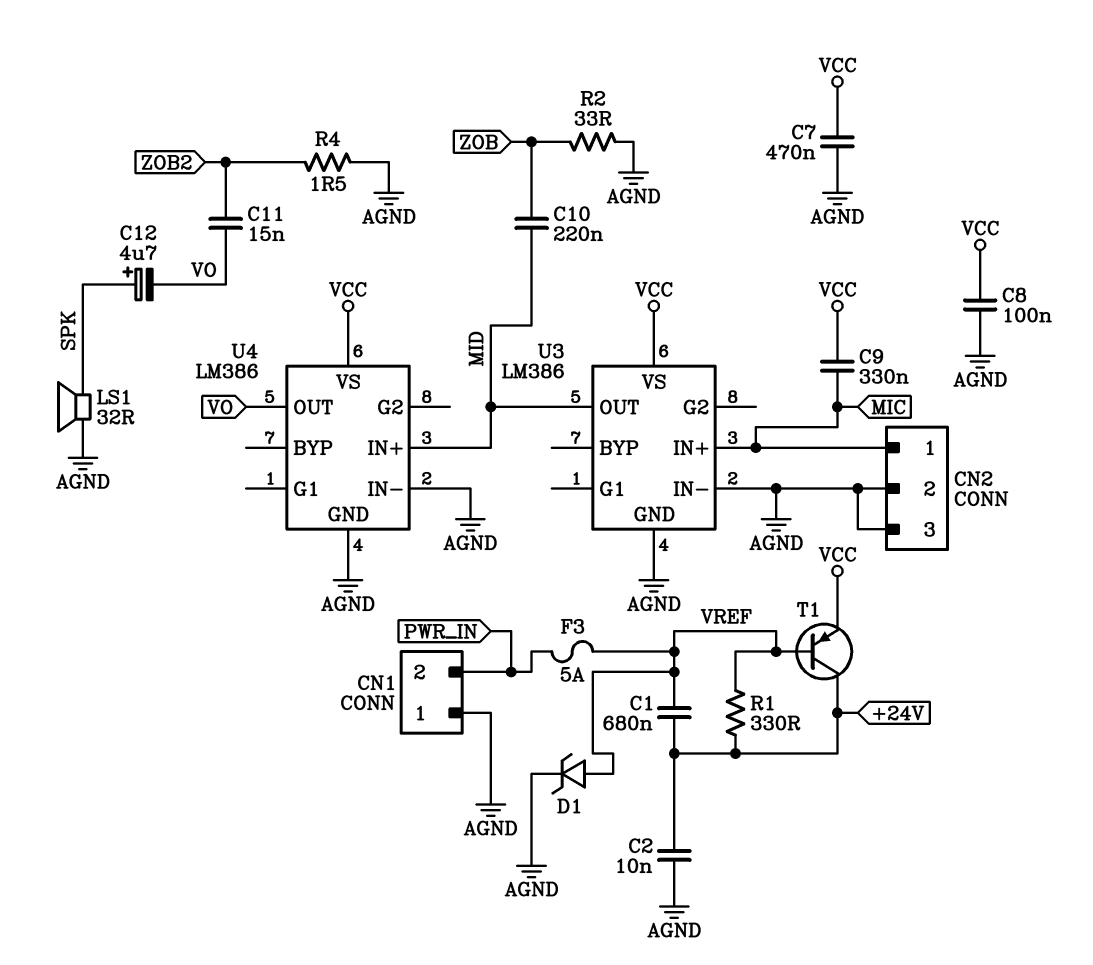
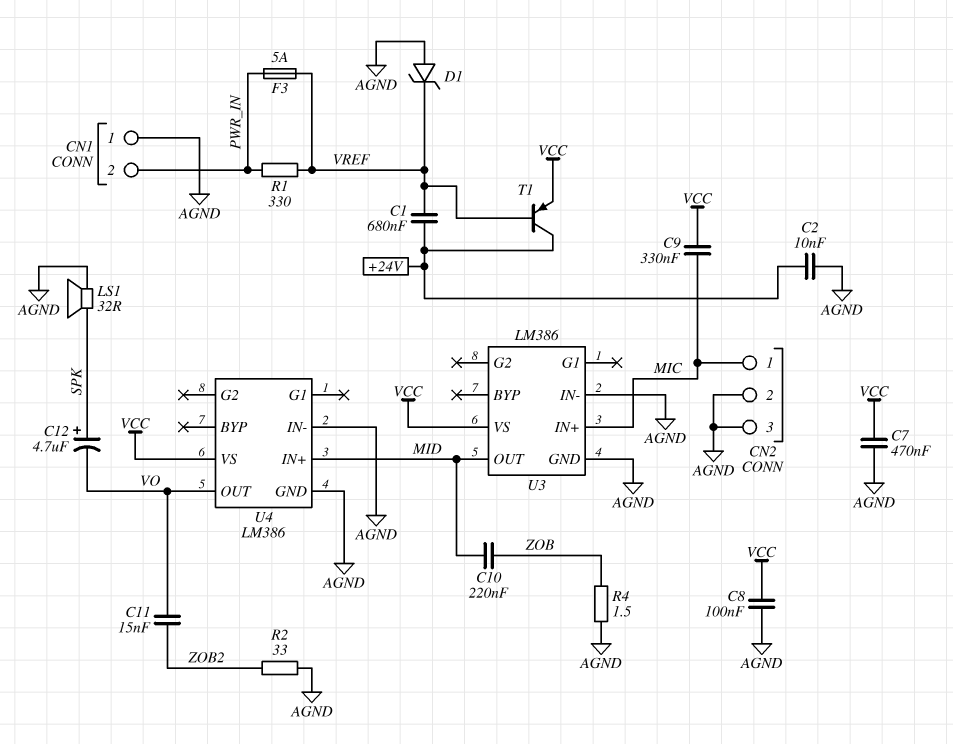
D1: zener (A VREF, K AGND) -> zener (A AGND, K VREF)
R1: 330 (+24V, VREF) -> 330 (PWR_IN, VREF)
R2: 33 (AGND, ZOB) -> 33 (AGND, ZOB2)
R4: 1.5 (AGND, ZOB2) -> 1.5 (AGND, ZOB)

